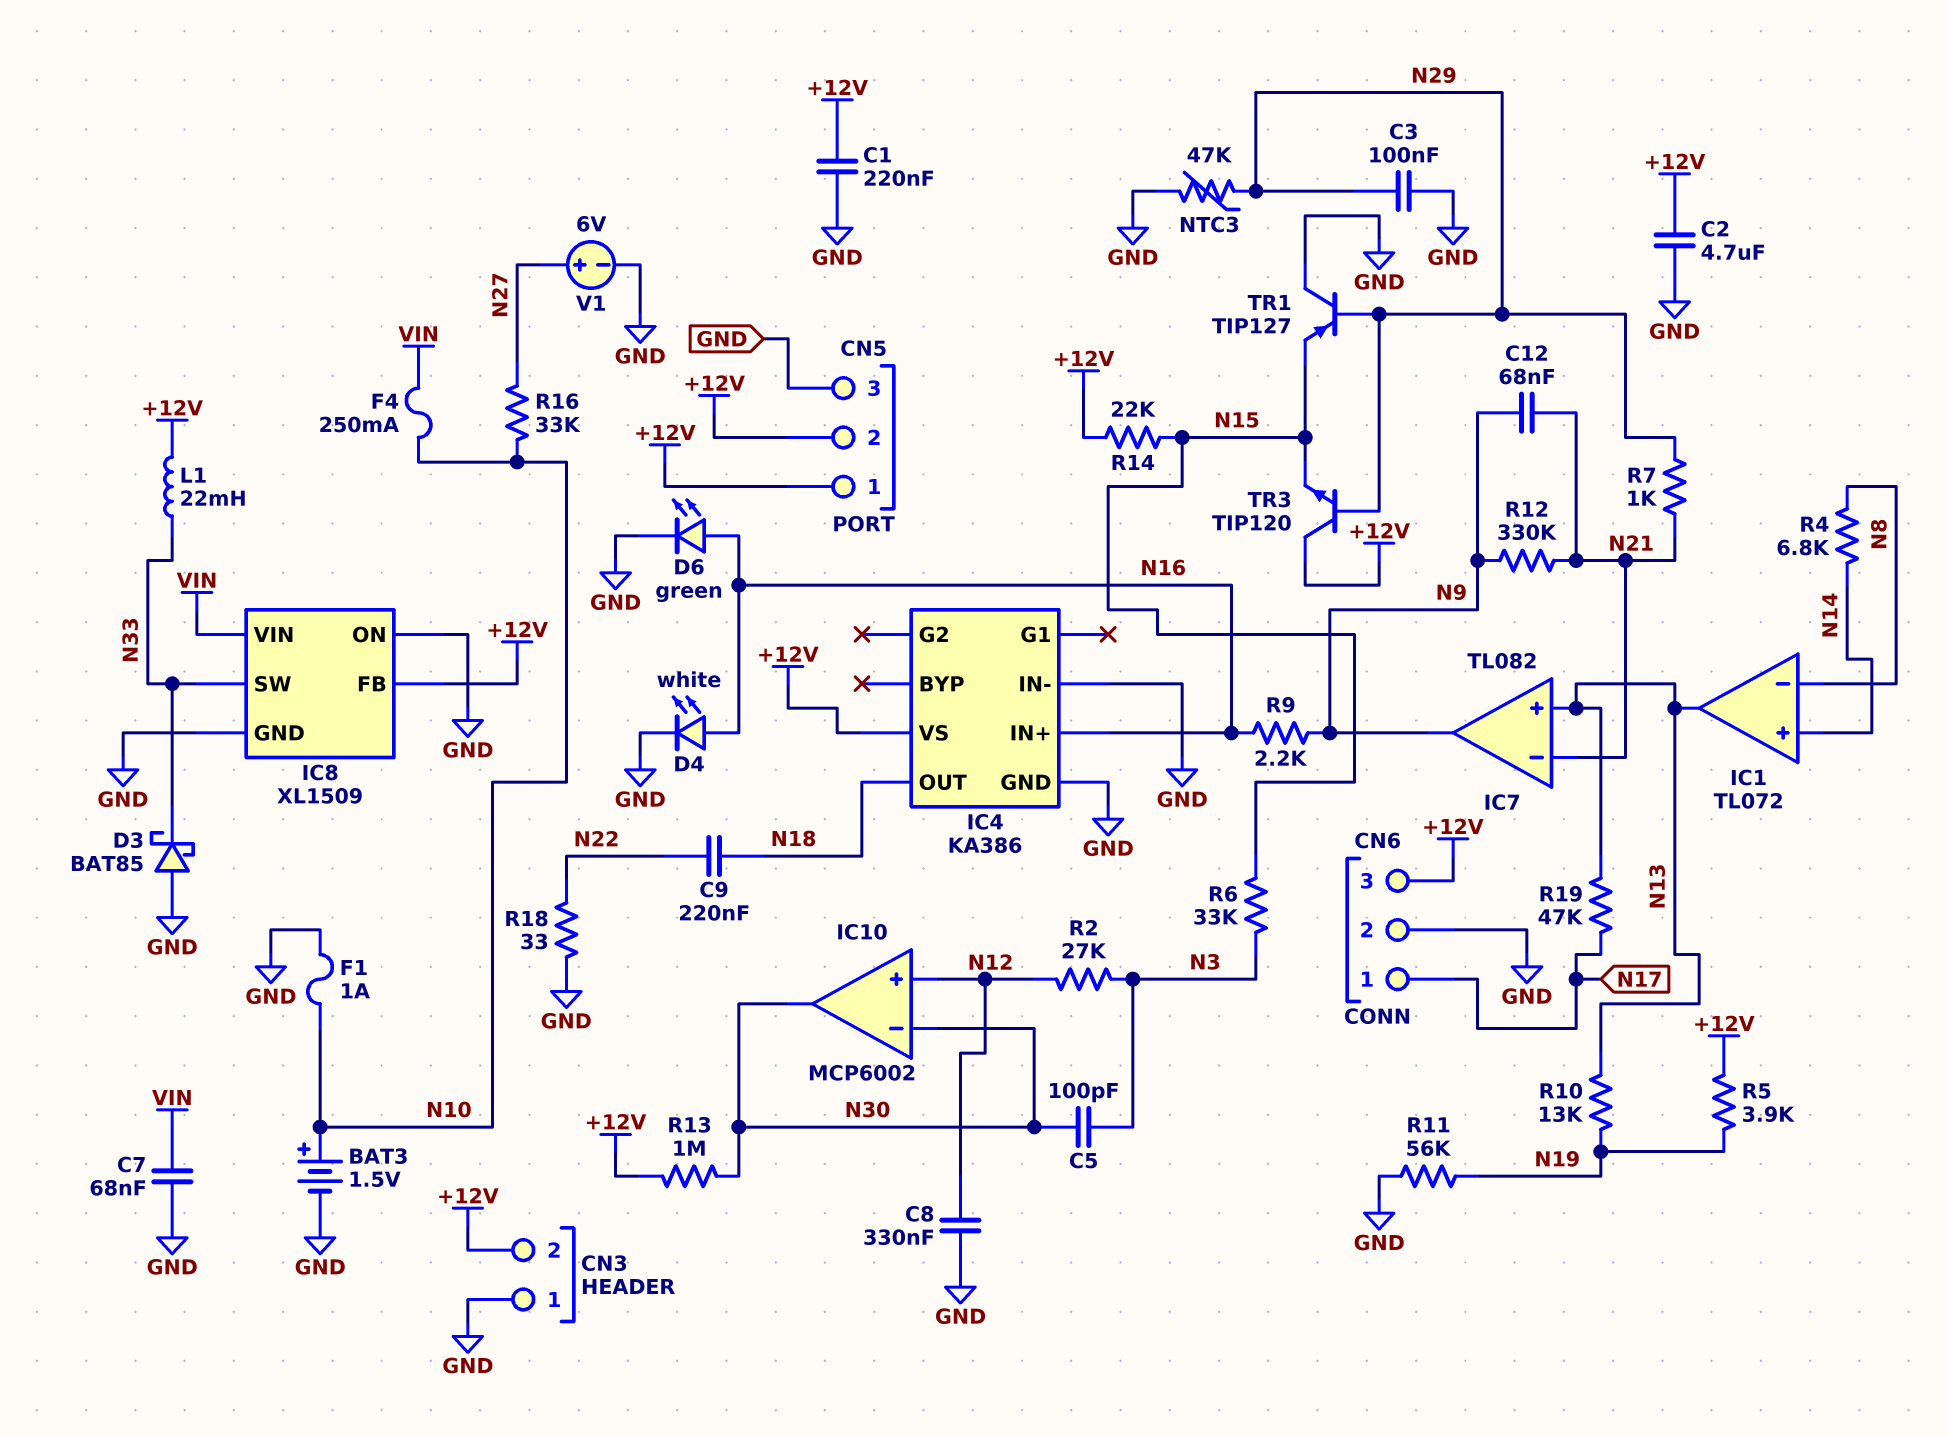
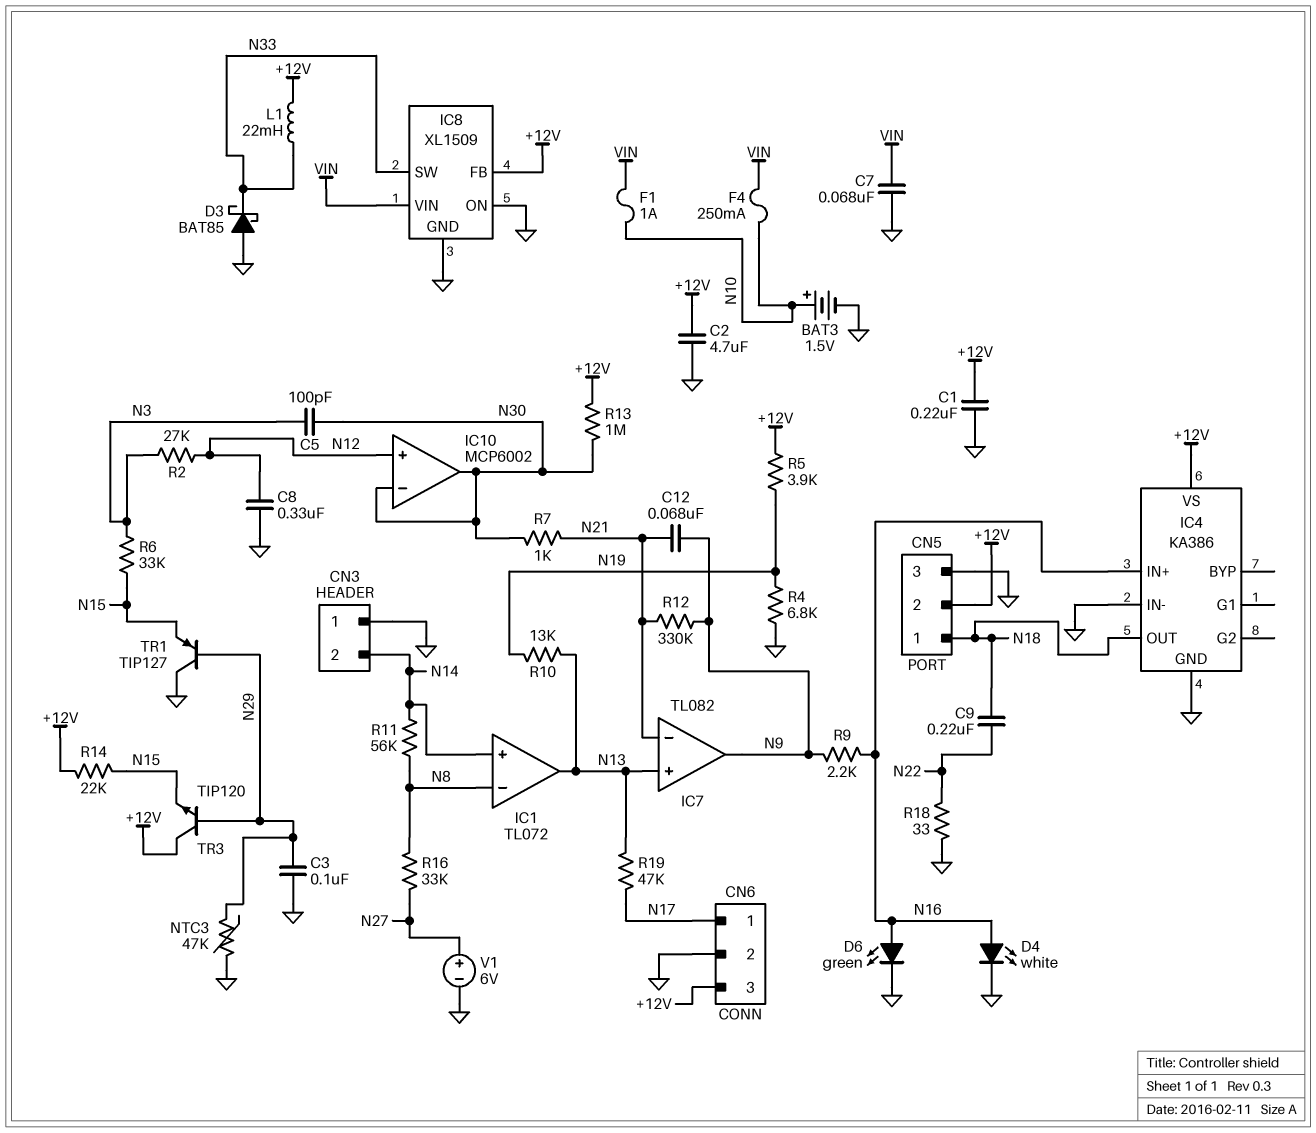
CN3 pin 2: +12V -> N14
CN5 pin 1: +12V -> N18
F1: 1A (GND, N10) -> 1A (N10, VIN)
R4: 6.8k (N8, N14) -> 6.8k (GND, N19)
R7: 1k (N21, N29) -> 1k (N21, N30)
R11: 56k (GND, N19) -> 56k (N8, N14)
R16: 33k (N10, N27) -> 33k (N8, N27)

